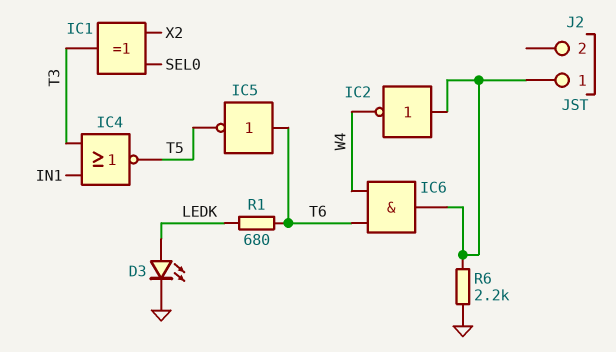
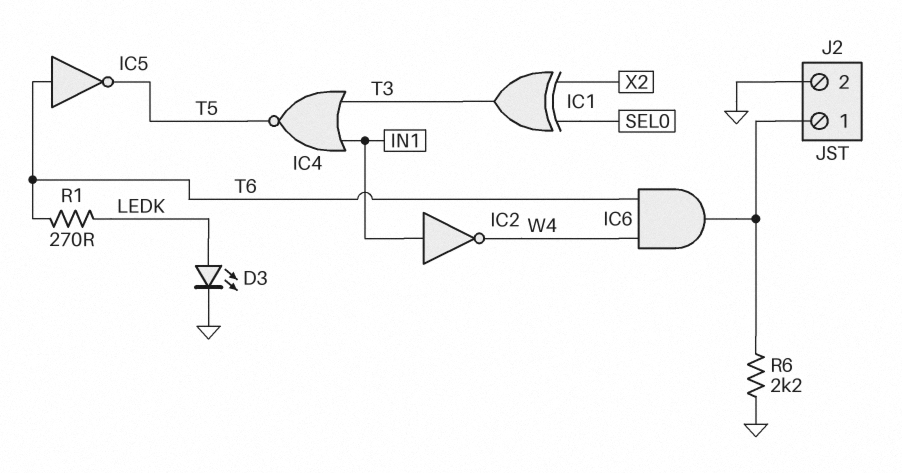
IC2: NOT (in J2/1, out W4) -> NOT (in IN1, out W4)
J2 pin 2: none -> GND
R1: 680 (LEDK, T6) -> 270 (LEDK, T6)

